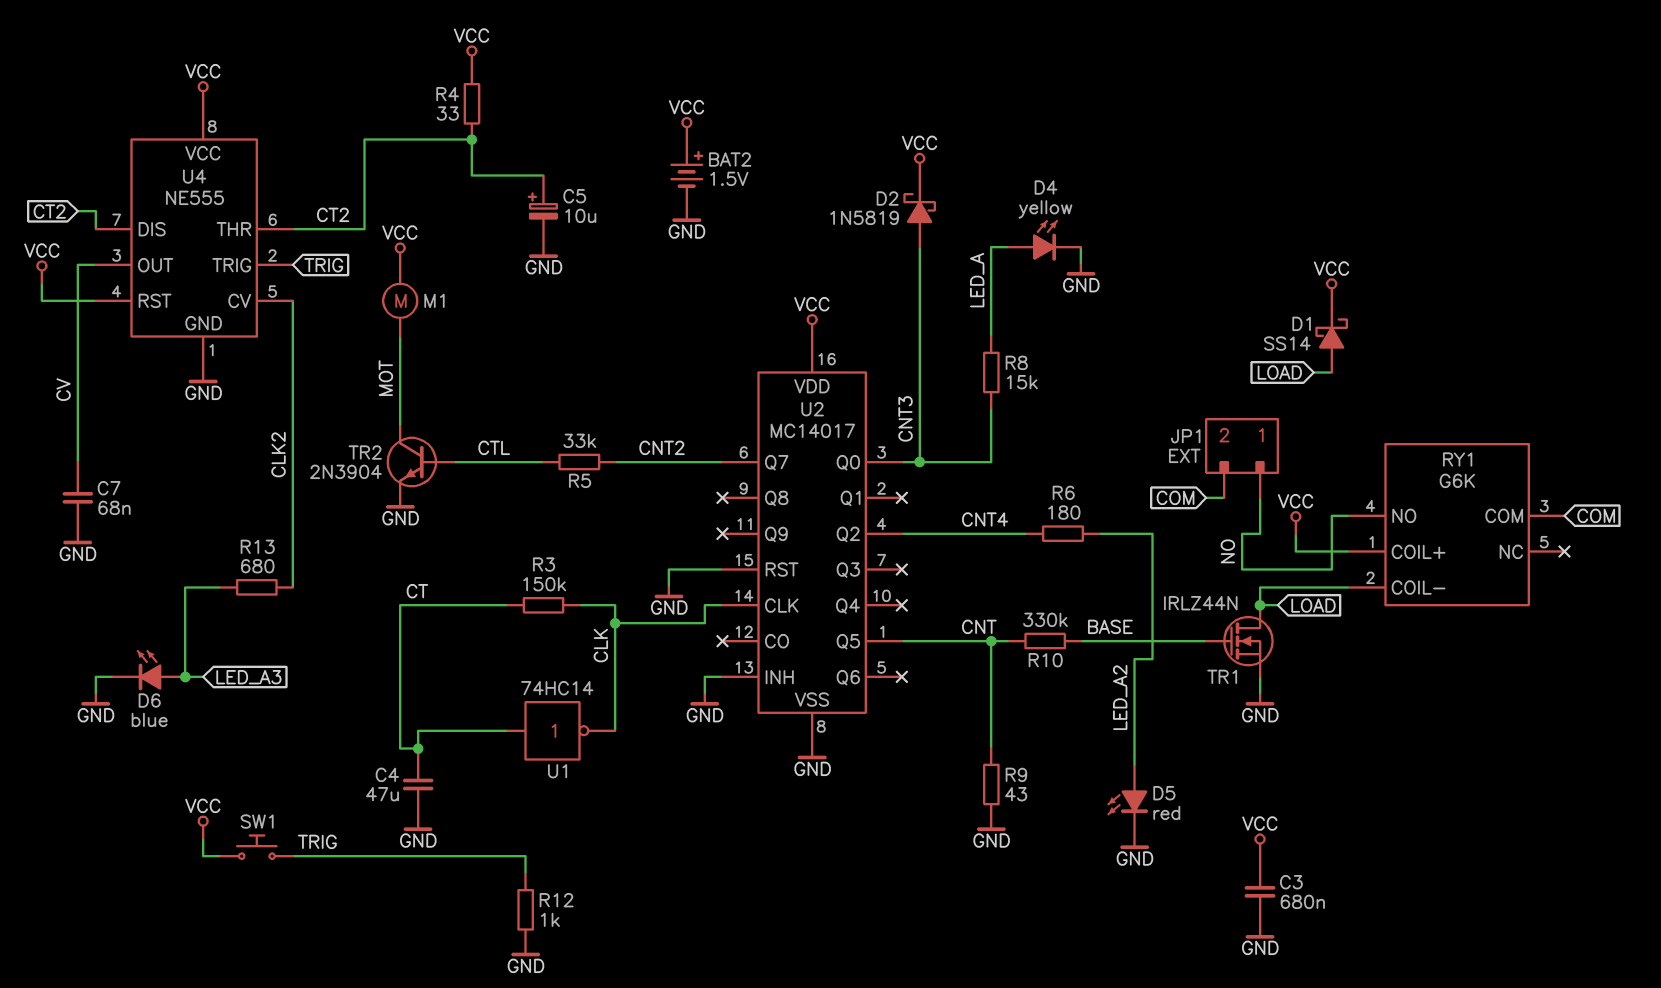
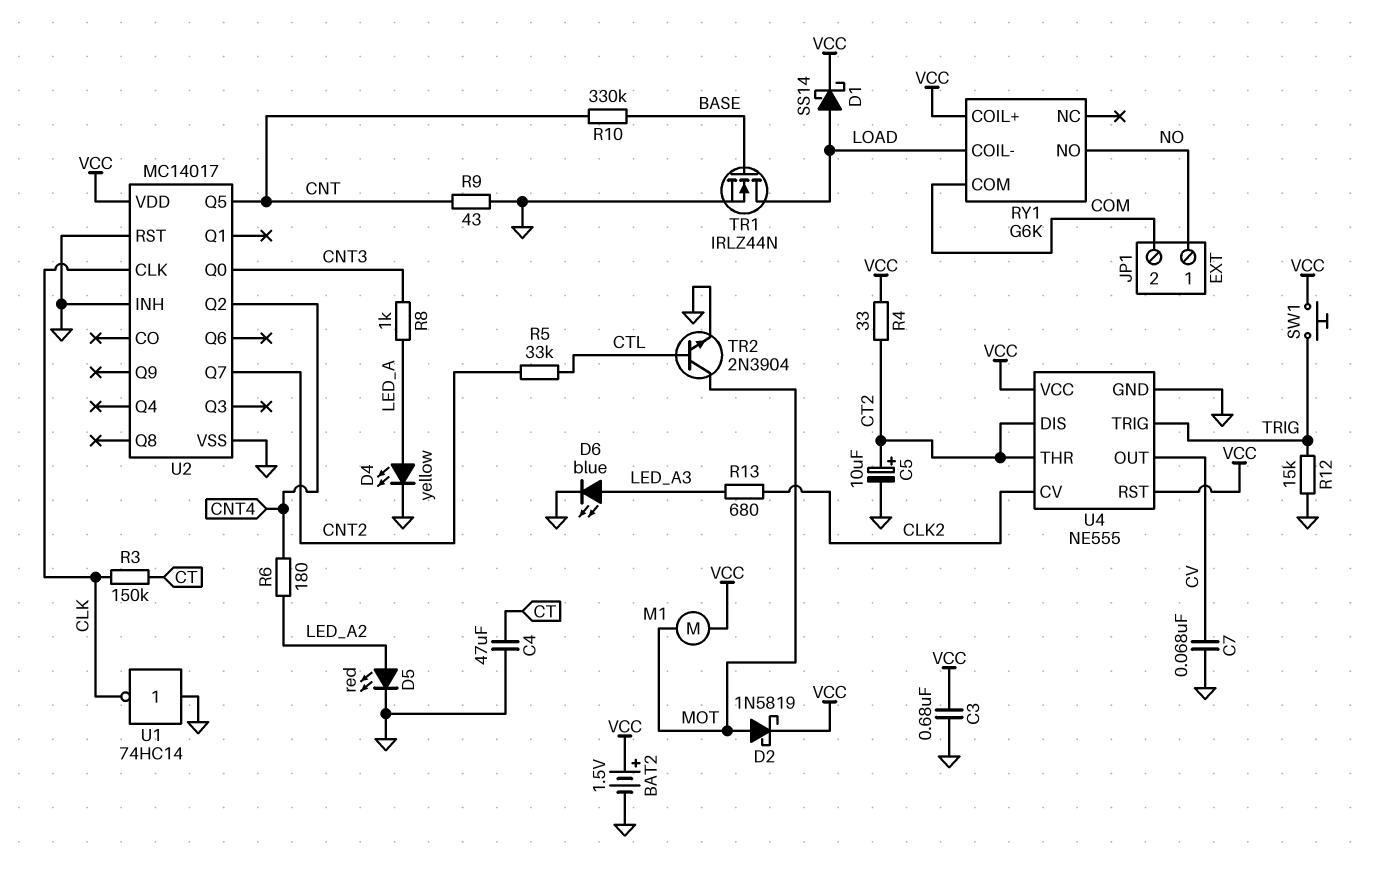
D2: schottky 1N5819 (A CNT3, K VCC) -> schottky 1N5819 (A MOT, K VCC)
R8: 15k (CNT3, LED_A) -> 1k (CNT3, LED_A)
R12: 1k (GND, TRIG) -> 15k (GND, TRIG)
U1: NOT 74HC14 (in CT, out CLK) -> NOT 74HC14 (in GND, out CLK)

